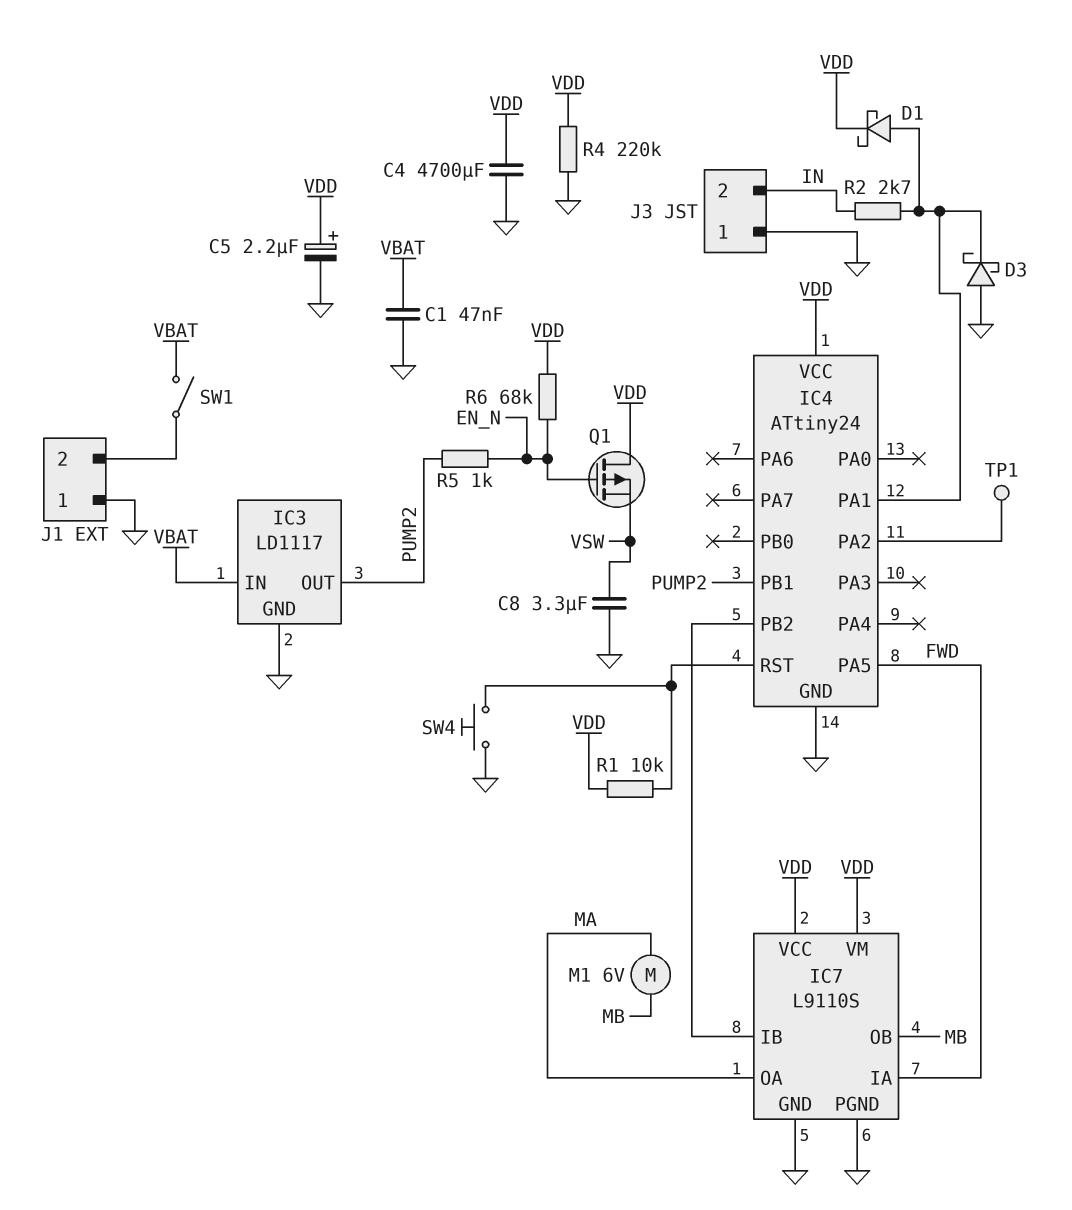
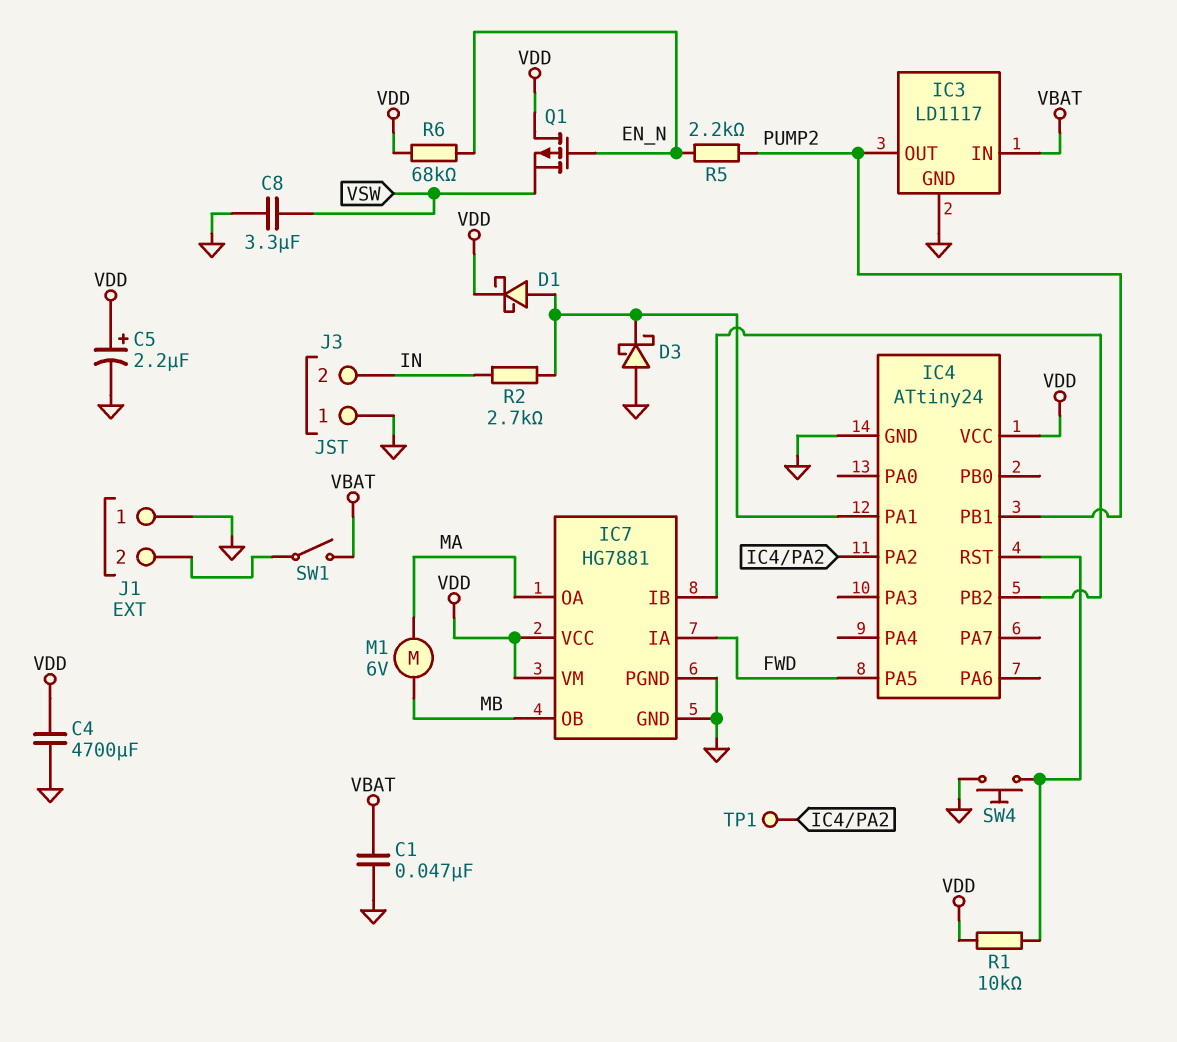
IC7: L9110S -> HG7881
R4: 220k (GND, VDD) -> none
R5: 1k (EN_N, PUMP2) -> 2.2k (EN_N, PUMP2)

